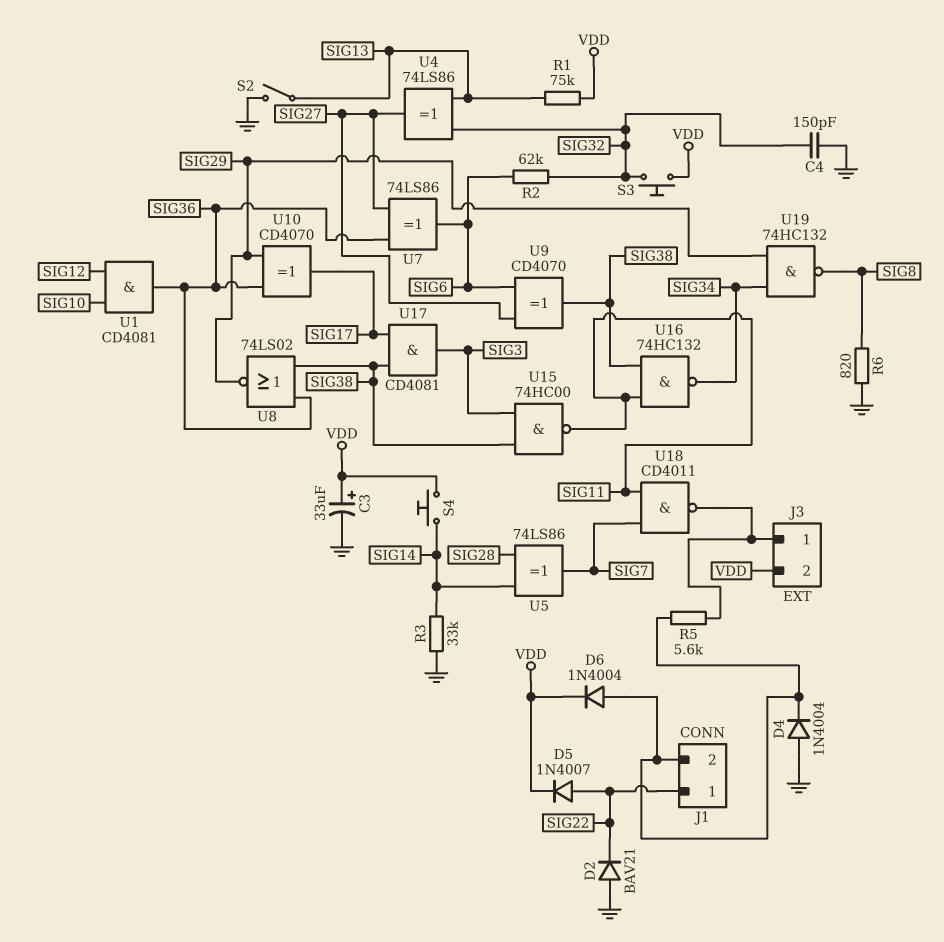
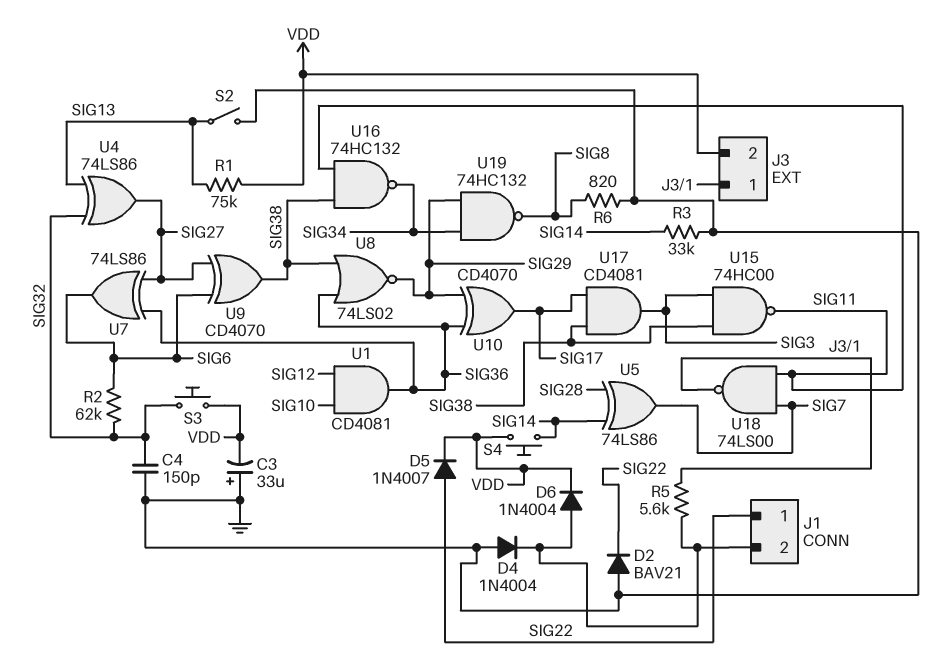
C3: 33uF (plus VDD, minus GND) -> 33uF (plus GND, minus VDD)
U18: NAND CD4011 (in SIG7, in SIG11, out J3/1) -> NAND 74LS00 (in SIG7, in SIG11, out J3/1)

